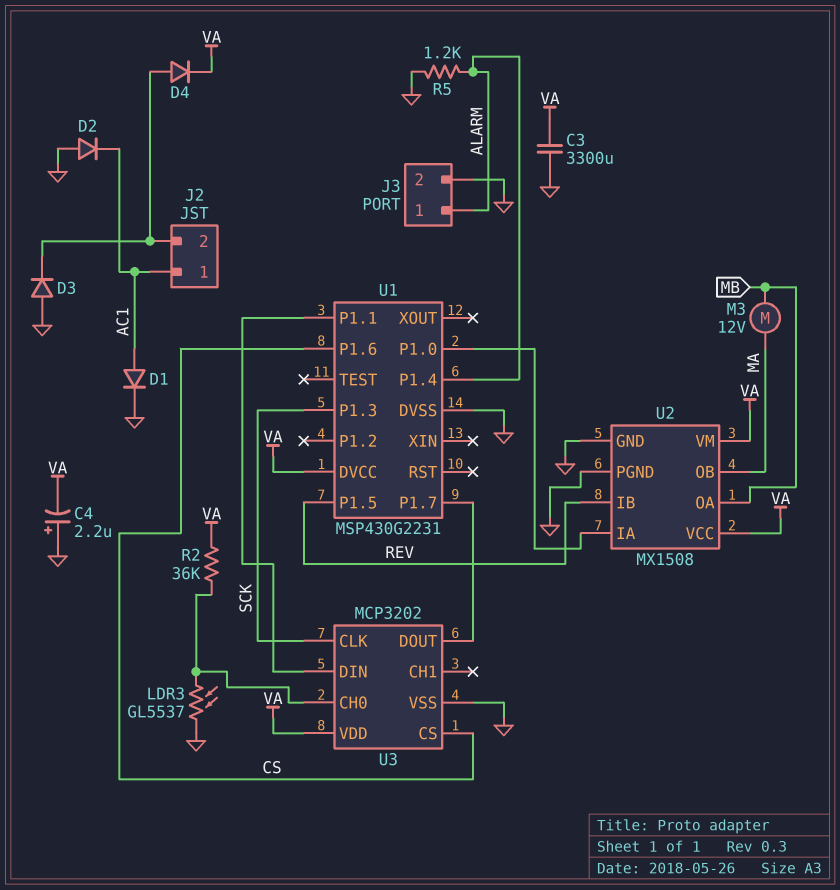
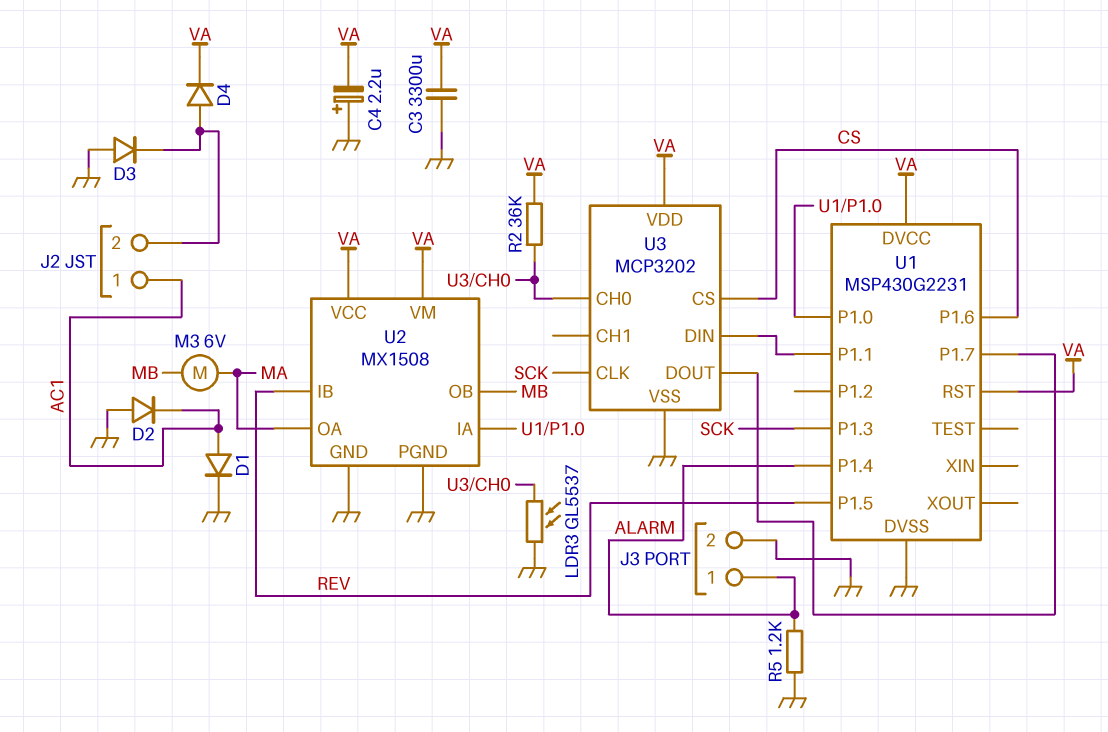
M3: motor 12V (MA, MB) -> motor 6V (MA, MB)
U1 pin RST: none -> VA
U2 pin OA: MB -> MA
U2 pin OB: MA -> MB

